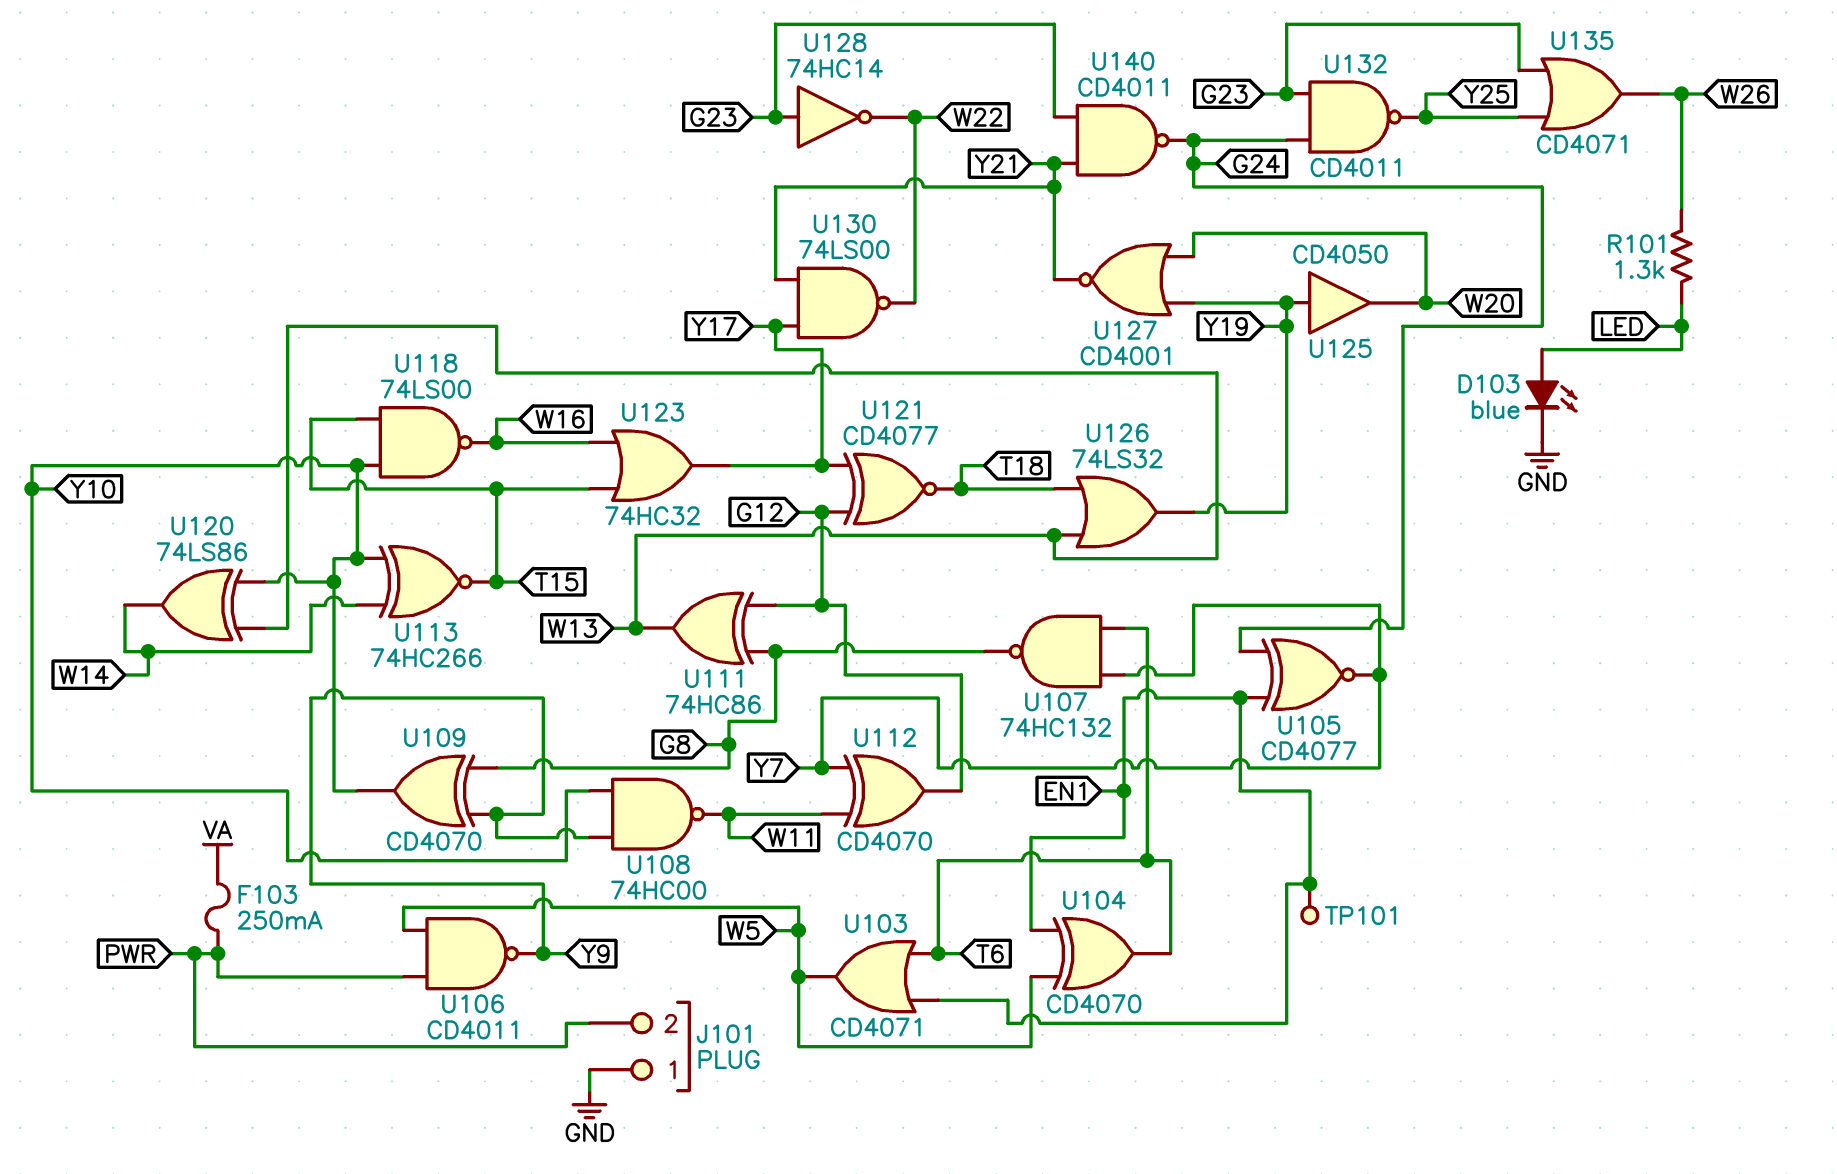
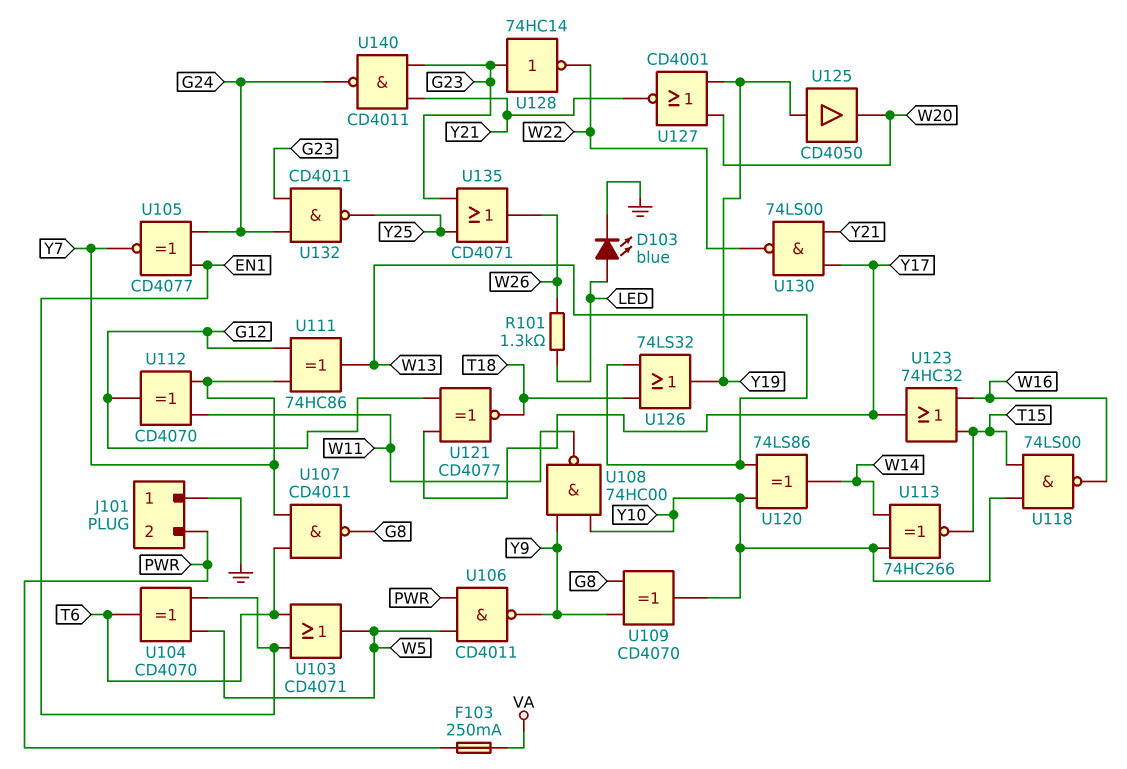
TP101: test point (EN1) -> none
U107: NAND 74HC132 (in T6, in Y7, out G8) -> NAND CD4011 (in T6, in Y7, out G8)
U111: XOR 74HC86 (in G8, in G12, out W13) -> XOR 74HC86 (in G12, in Y7, out W13)

